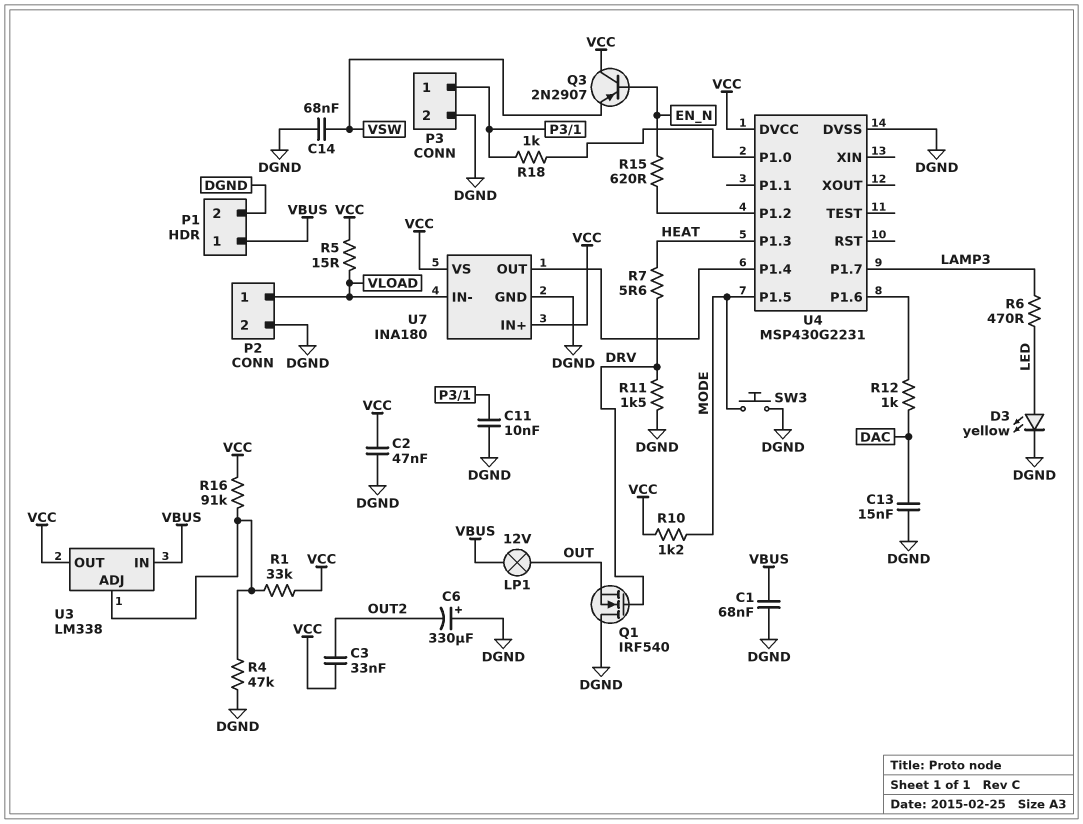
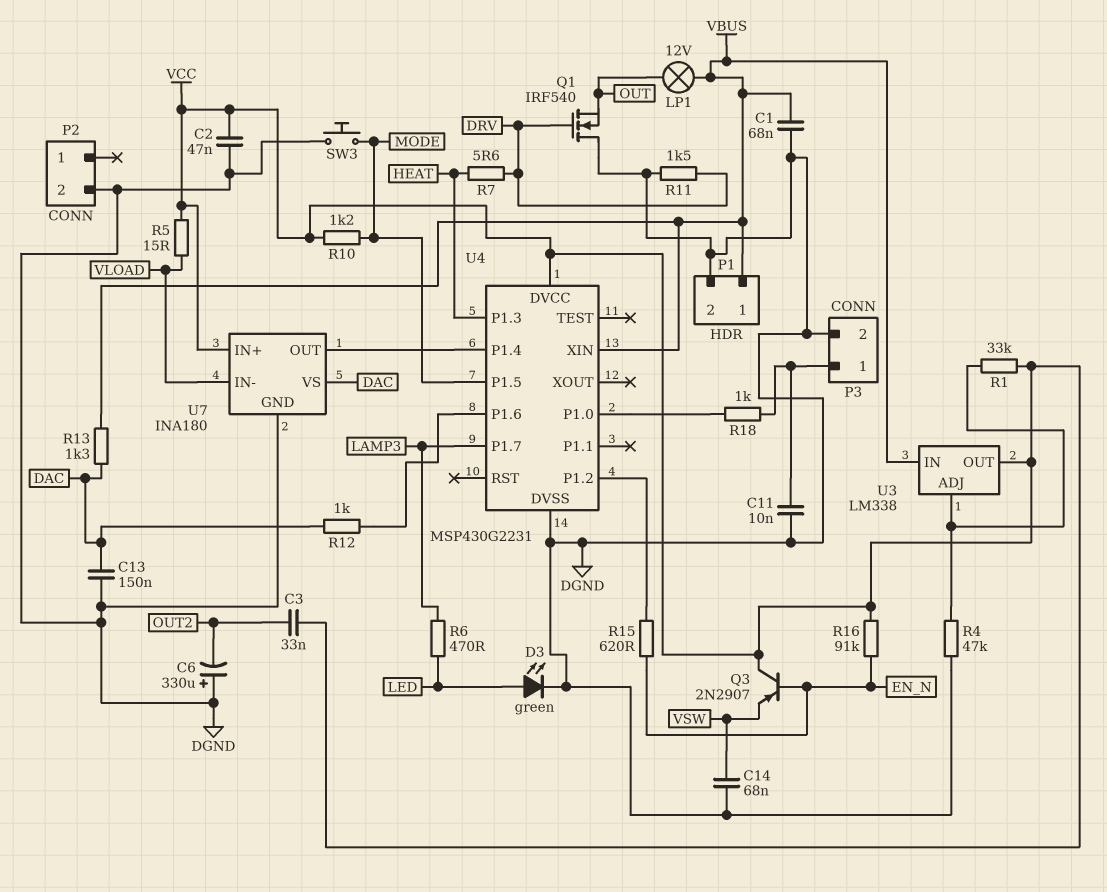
C13: 15nF (DAC, DGND) -> 150nF (DAC, DGND)
D3: LED yellow (A LED, K DGND) -> LED green (A LED, K DGND)
P2 pin 1: VLOAD -> none
R13: none -> 1.3k (DAC, VBUS)
R16: 91k (U3/ADJ, VCC) -> 91k (EN_N, VCC)
U4 pin XIN: none -> VBUS
U7 pin VS: VCC -> DAC

